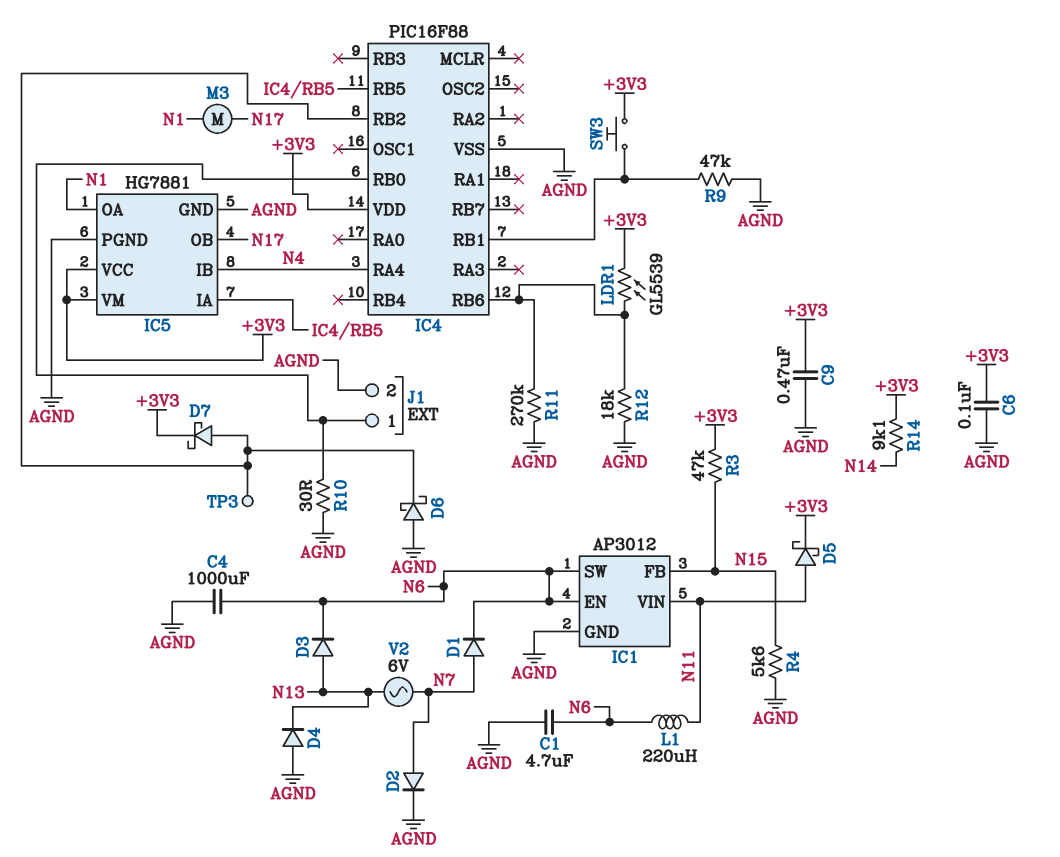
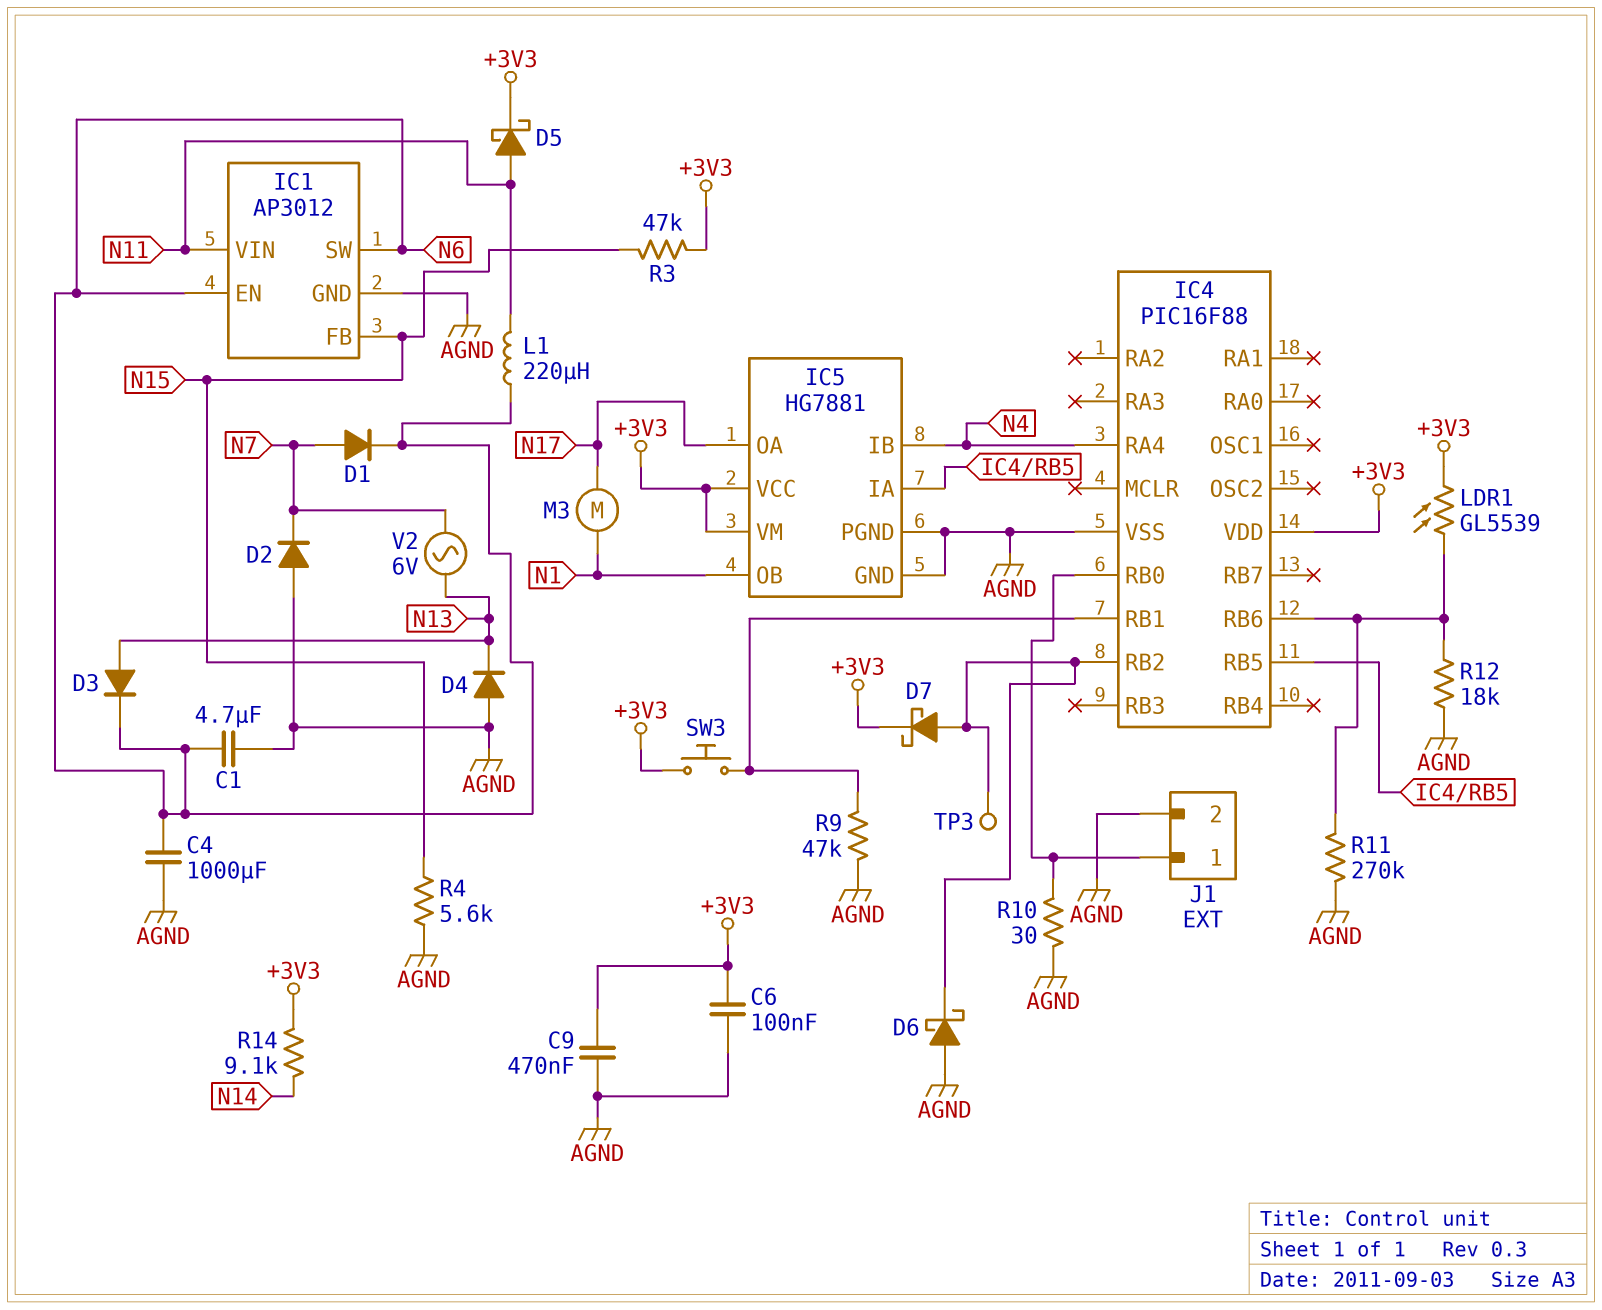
D2: diode (A N7, K AGND) -> diode (A AGND, K N7)
IC5 pin OA: N1 -> N17
IC5 pin OB: N17 -> N1

